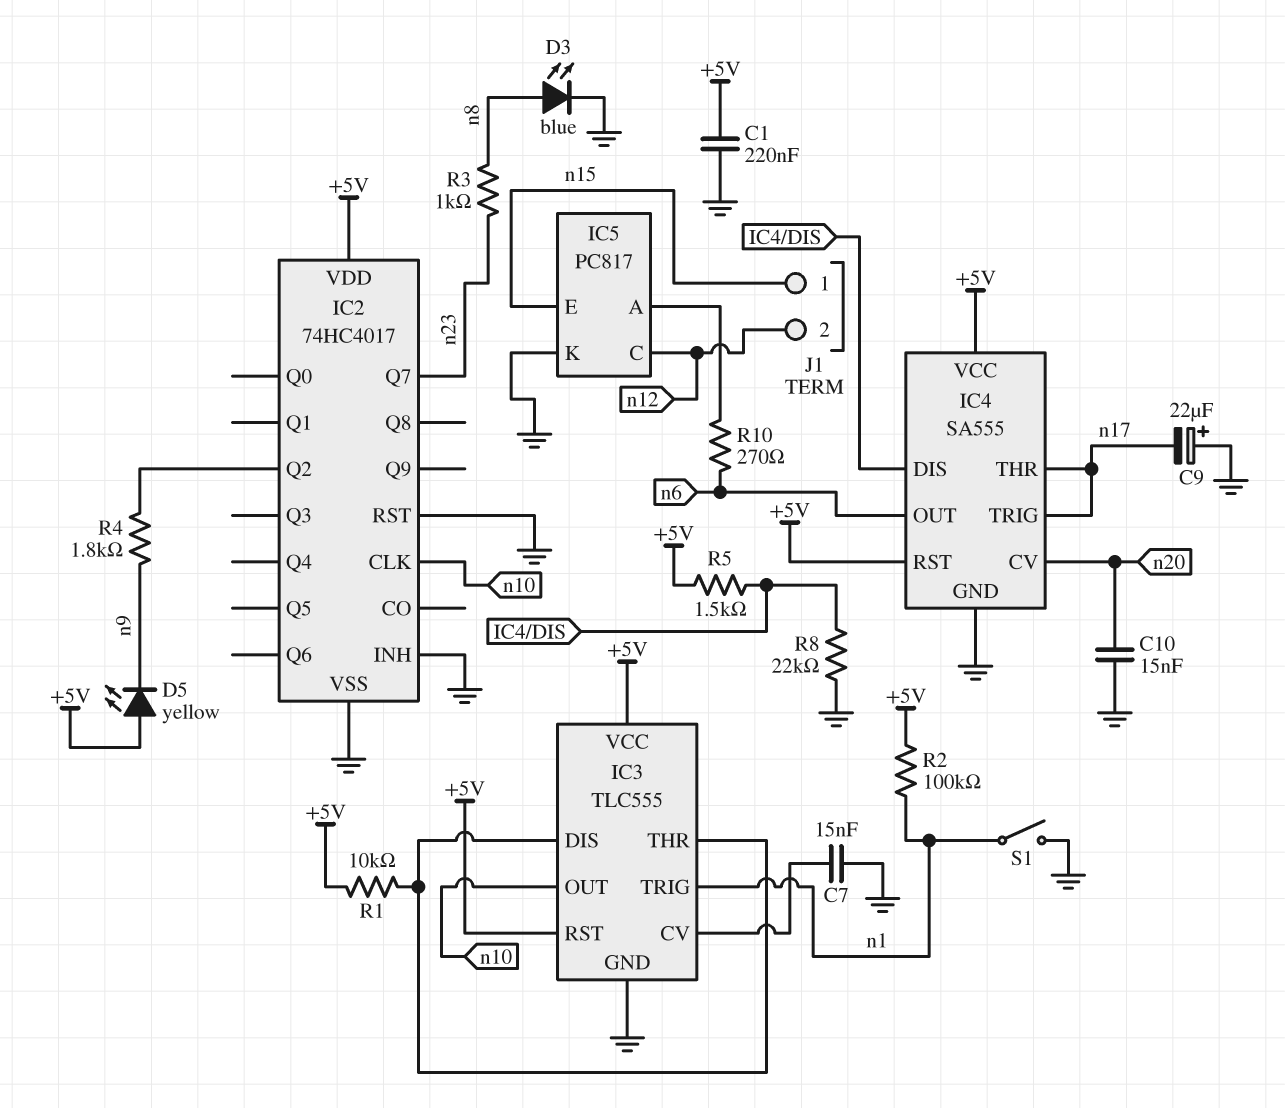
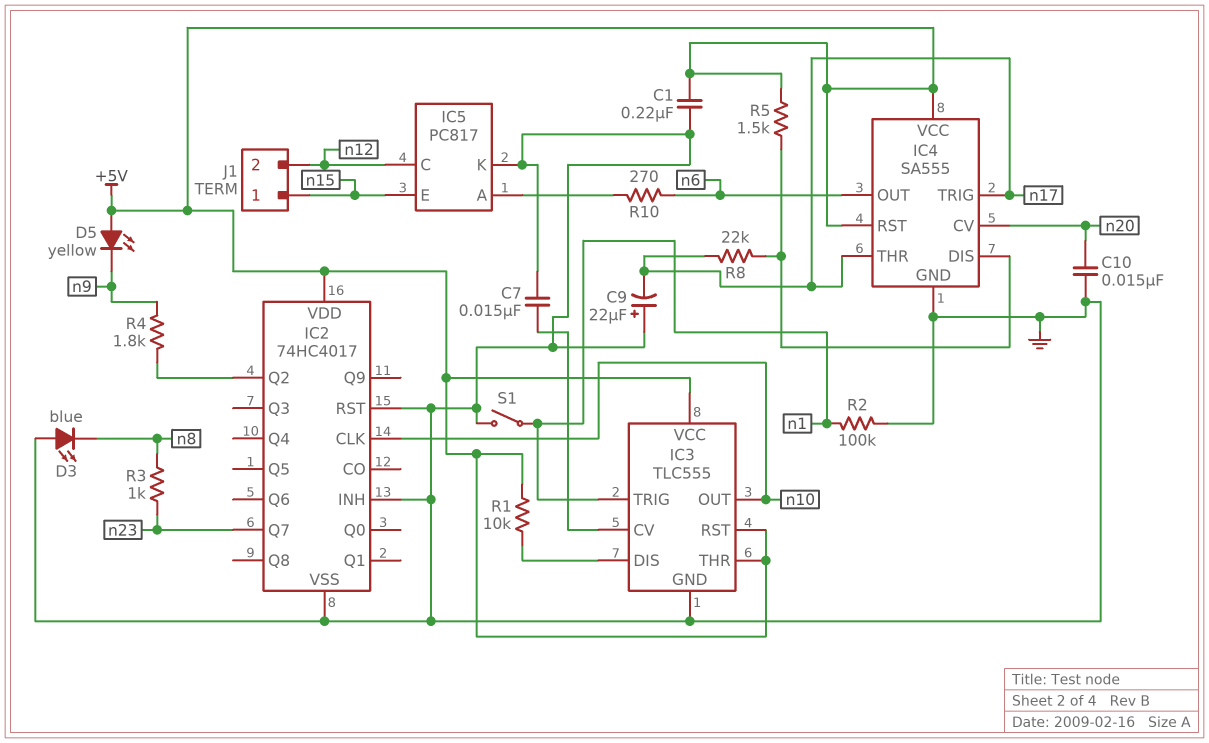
D3: LED blue (A n8, K GND) -> LED blue (A GND, K n8)
IC3 pin THR: IC3/DIS -> +5V
R2: 100k (+5V, n1) -> 100k (GND, n1)
R8: 22k (GND, IC4/DIS) -> 22k (IC4/DIS, n17)

